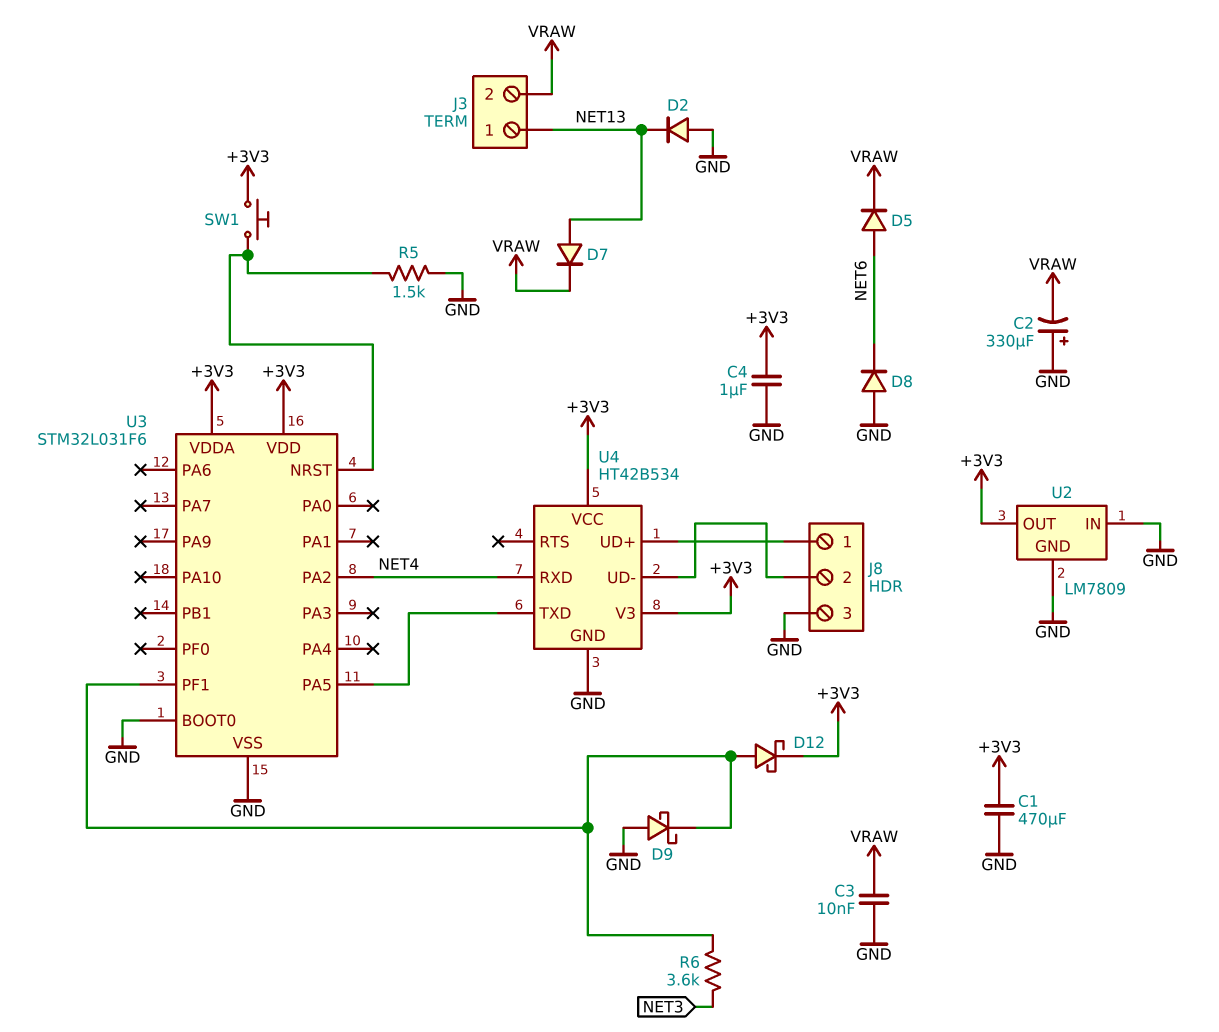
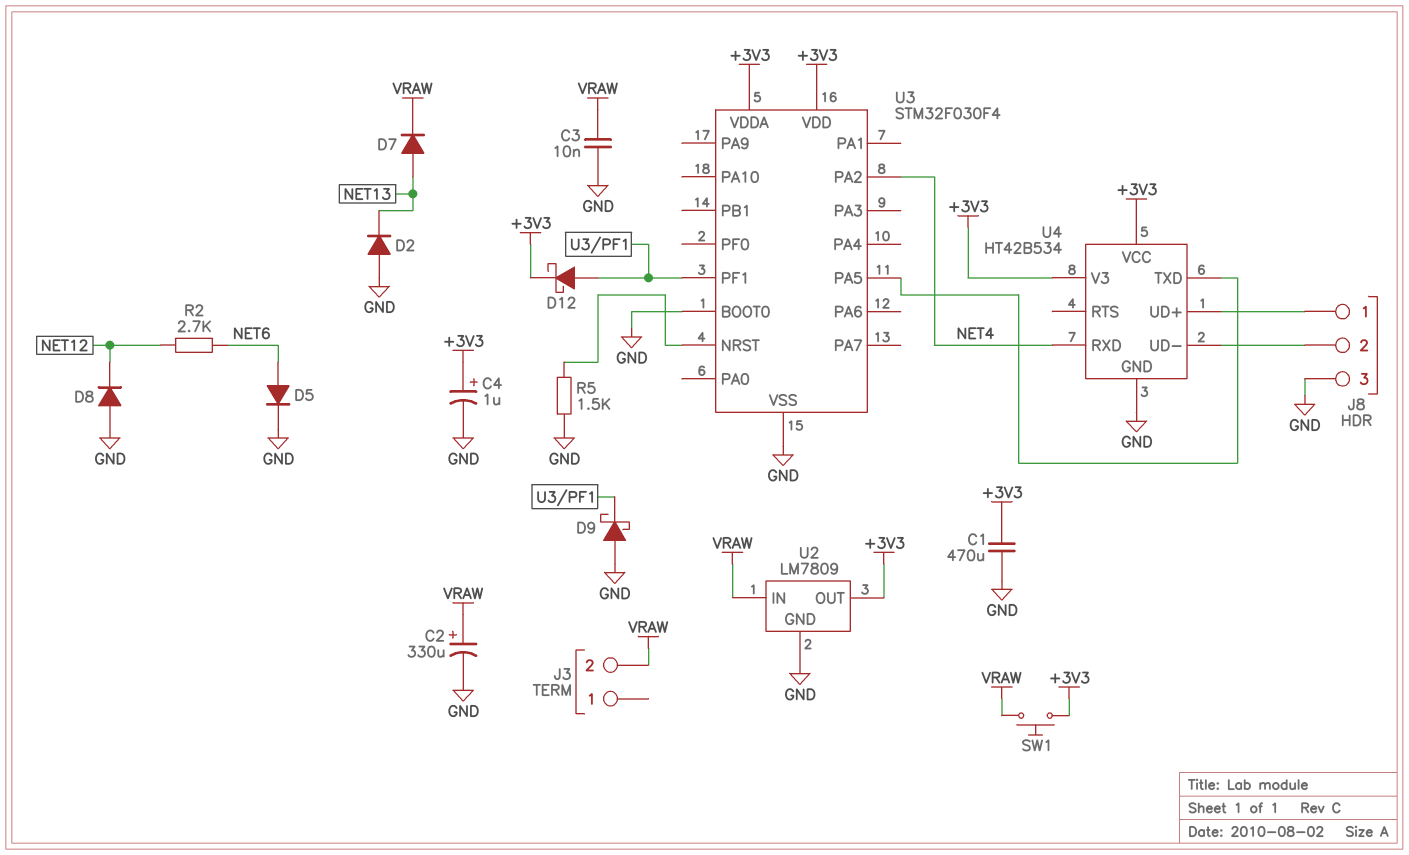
C2: 330uF (plus GND, minus VRAW) -> 330uF (plus VRAW, minus GND)
C4: 1uF (+3V3, GND) -> 1uF (plus +3V3, minus GND)
D5: diode (A NET6, K VRAW) -> diode (A NET6, K GND)
D8: diode (A GND, K NET6) -> diode (A GND, K NET12)
J3 pin 1: NET13 -> none
R2: none -> 2.7k (NET6, NET12)
R6: 3.6k (NET3, U3/PF1) -> none
SW1: button (+3V3, U3/NRST) -> button (+3V3, VRAW)
U2 pin IN: GND -> VRAW
U3: STM32L031F6 -> STM32F030F4

